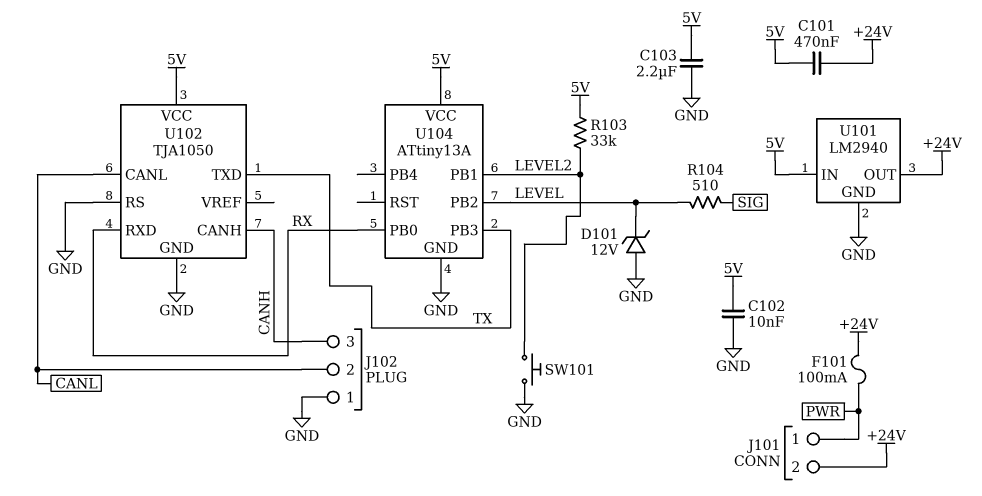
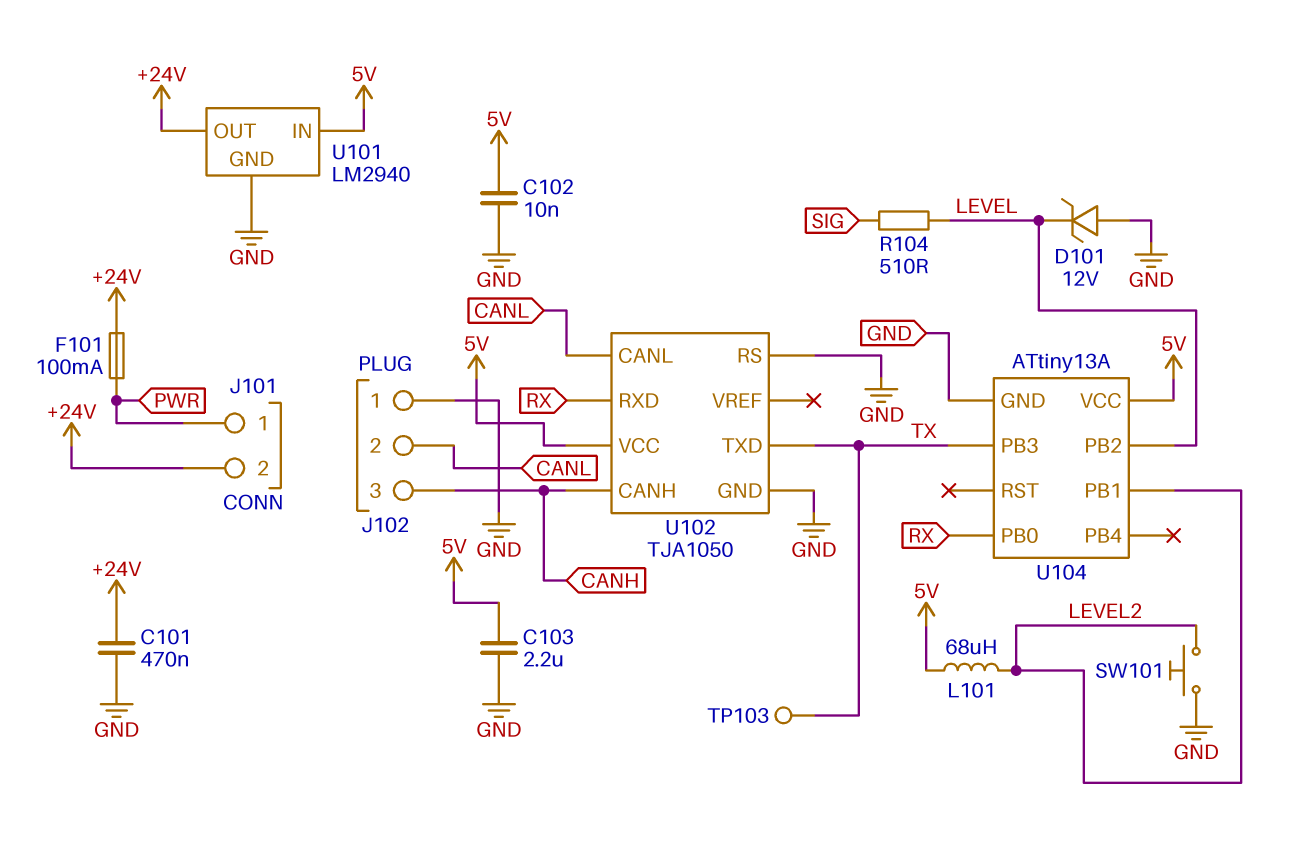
C101: 470nF (+24V, 5V) -> 470nF (+24V, GND)
L101: none -> 68uH (5V, LEVEL2)
R103: 33k (5V, LEVEL2) -> none
TP103: none -> test point (TX)

